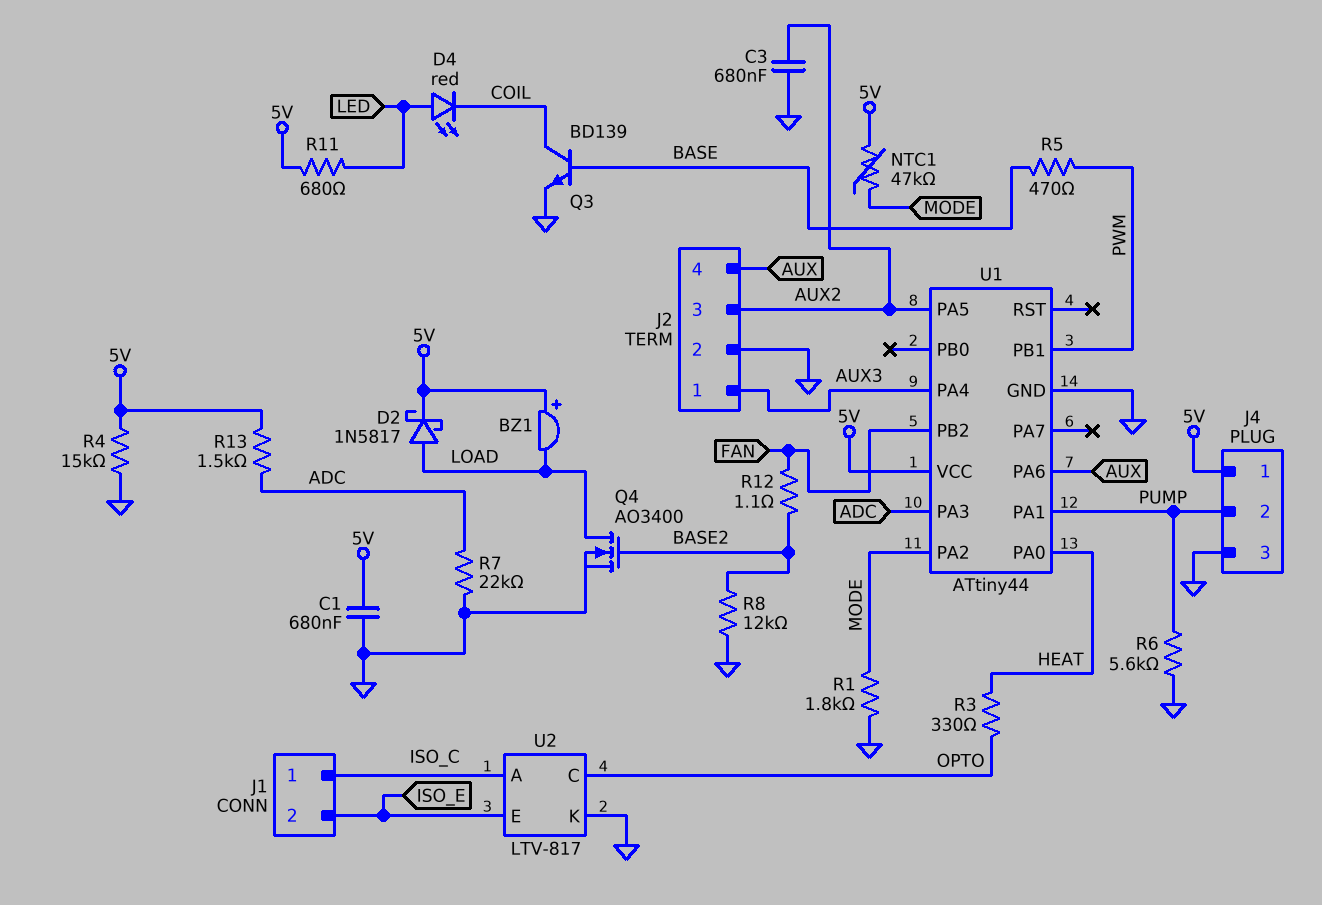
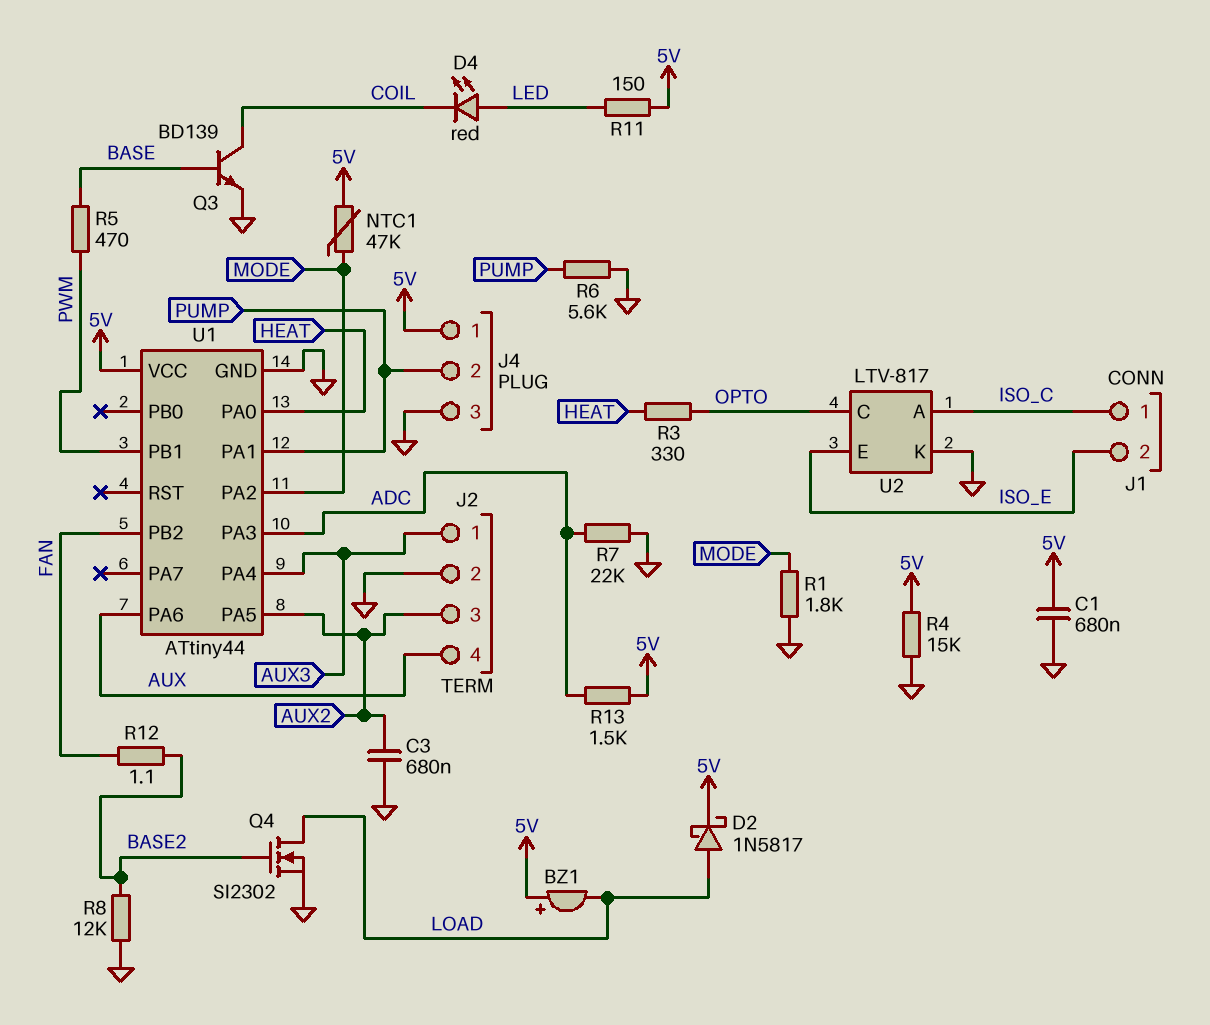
Q4: NMOS AO3400 (G BASE2, D LOAD, S GND) -> NMOS SI2302 (G BASE2, D LOAD, S GND)
R11: 680 (5V, LED) -> 150 (5V, LED)

